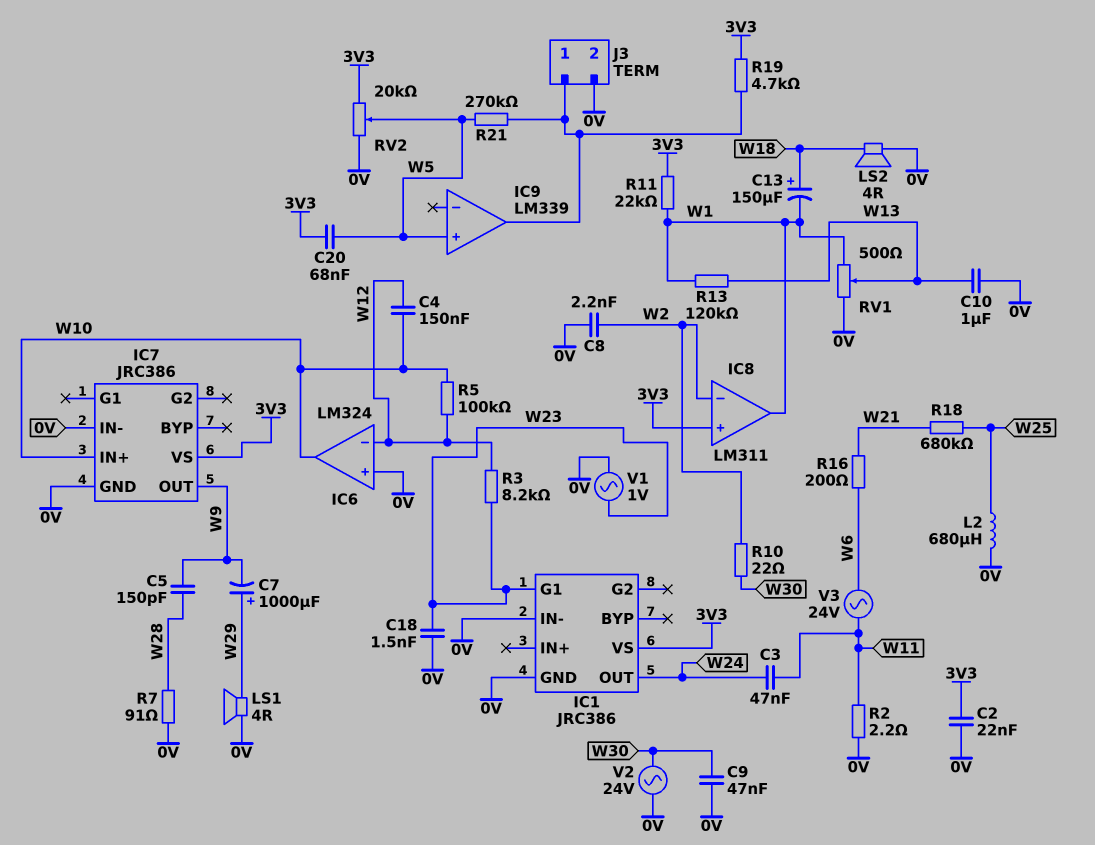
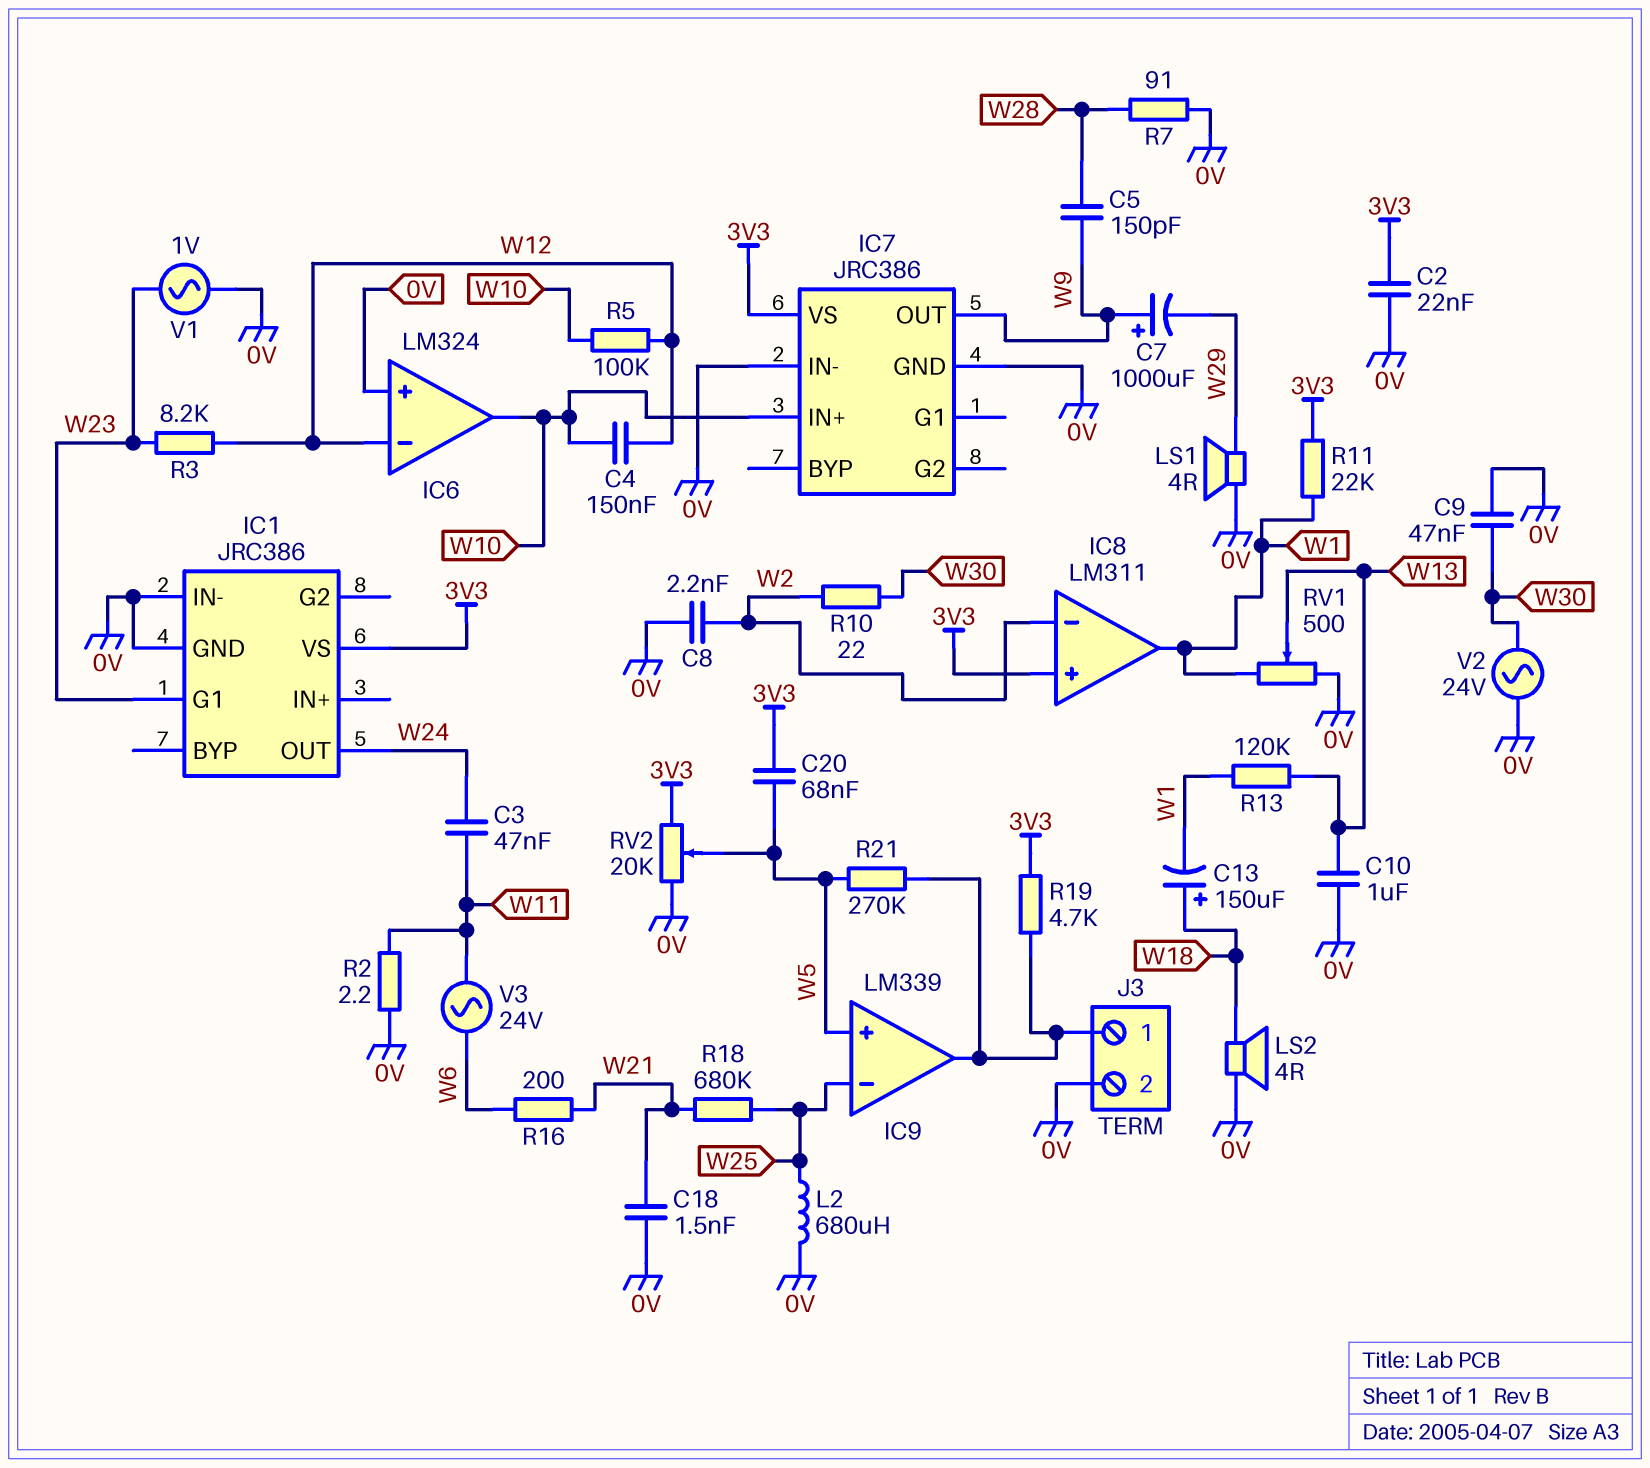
C7: 1000uF (plus W29, minus W9) -> 1000uF (plus W9, minus W29)
C18: 1.5nF (0V, W23) -> 1.5nF (0V, W21)
IC9 pin in-: none -> W25

